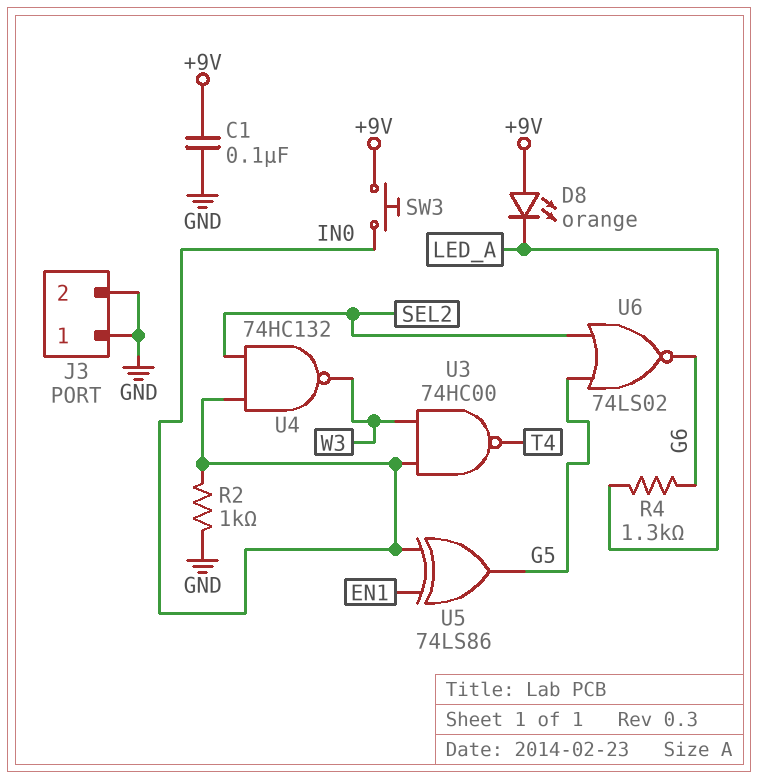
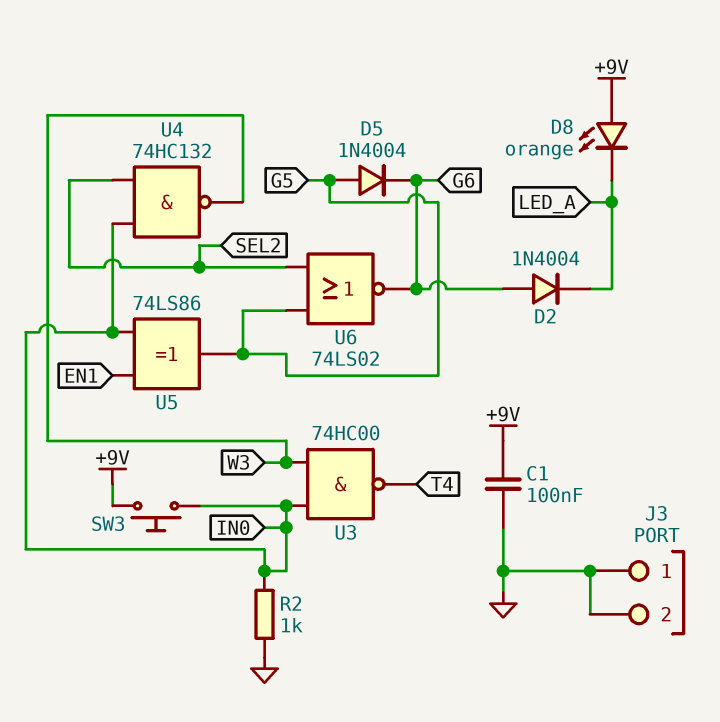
D2: none -> diode 1N4004 (A G6, K LED_A)
D5: none -> diode 1N4004 (A G5, K G6)
R4: 1.3k (G6, LED_A) -> none

